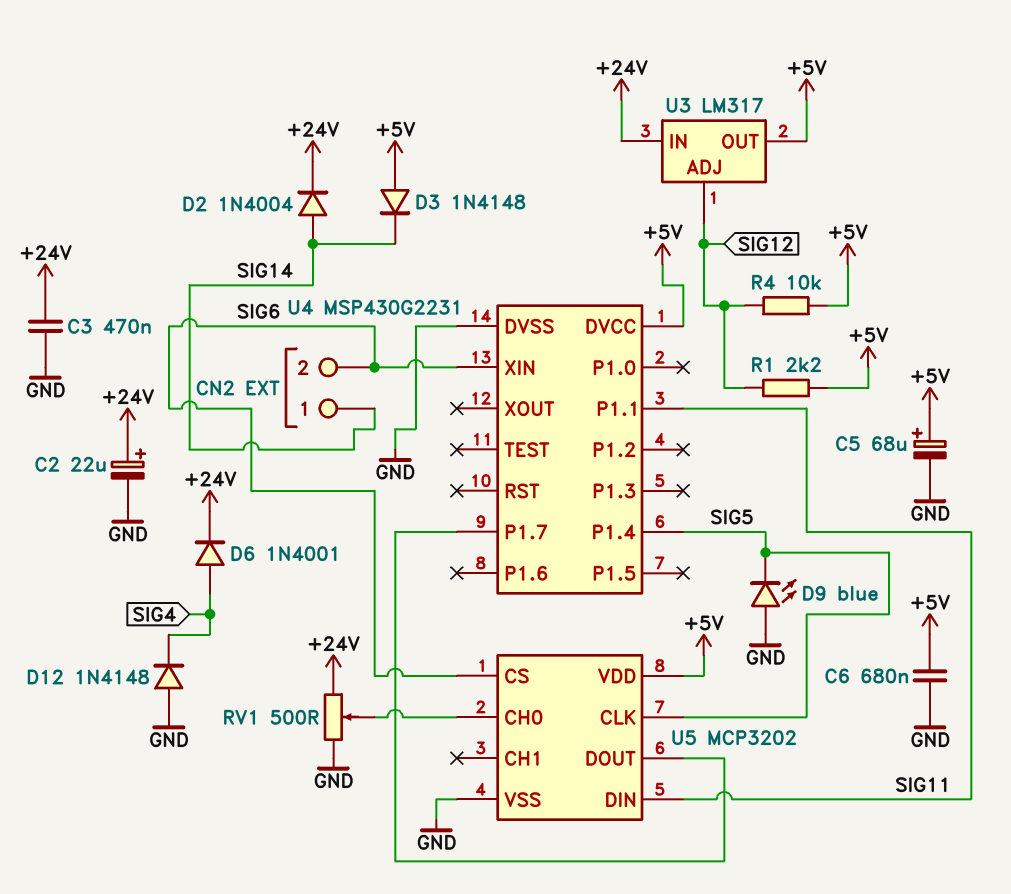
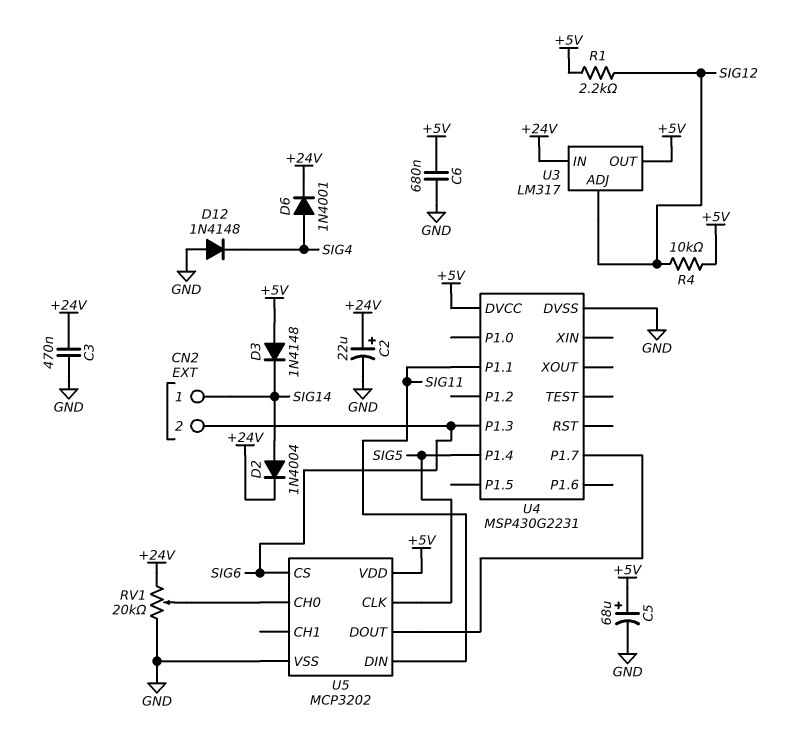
D9: LED blue (A GND, K SIG5) -> none
RV1: 500 (+24V, GND, wiper U5/CH0) -> 20k (+24V, GND, wiper U5/CH0)
U4 pin P1.3: none -> SIG6
U4 pin XIN: SIG6 -> none

